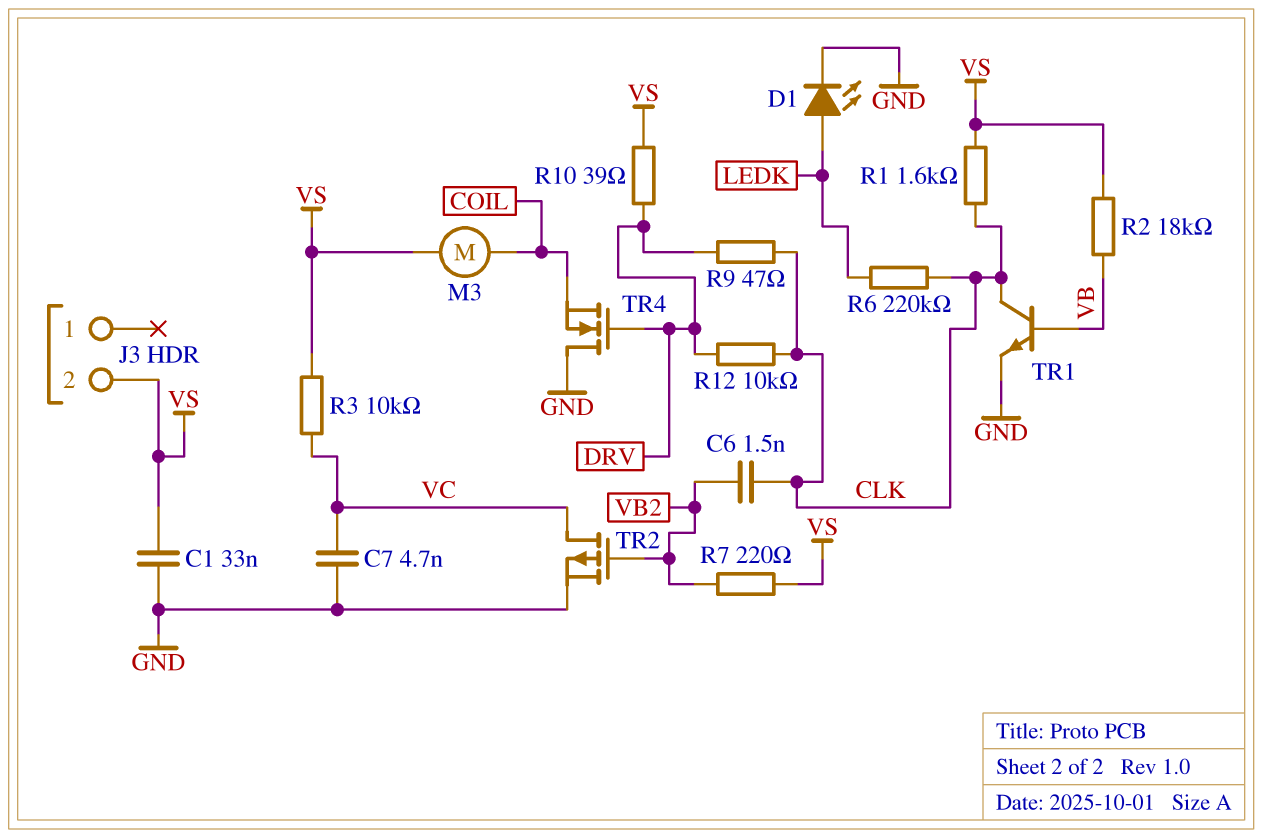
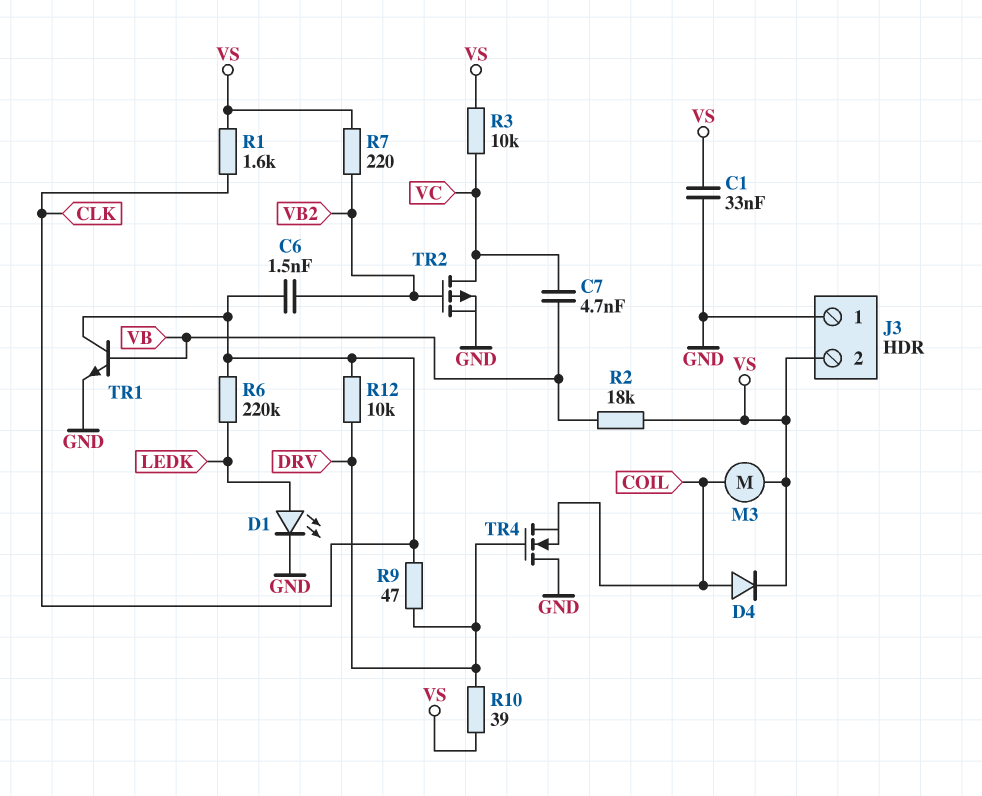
C7: 4.7nF (GND, VC) -> 4.7nF (VB, VC)
D4: none -> diode (A COIL, K VS)
J3 pin 1: none -> GND

